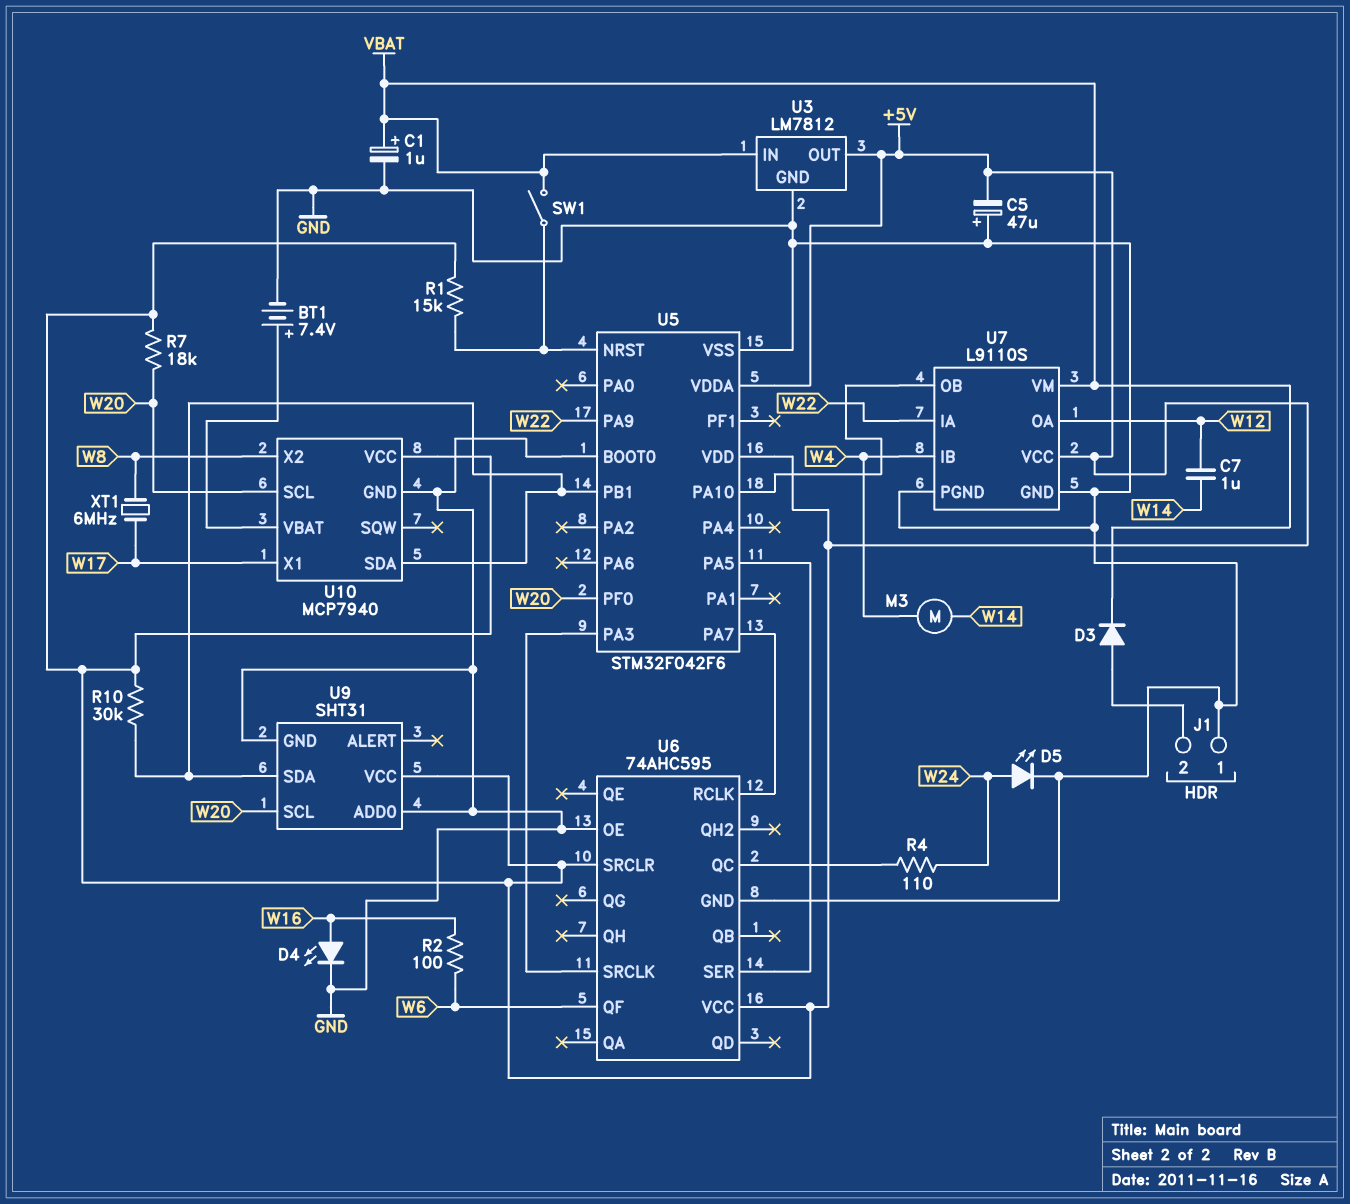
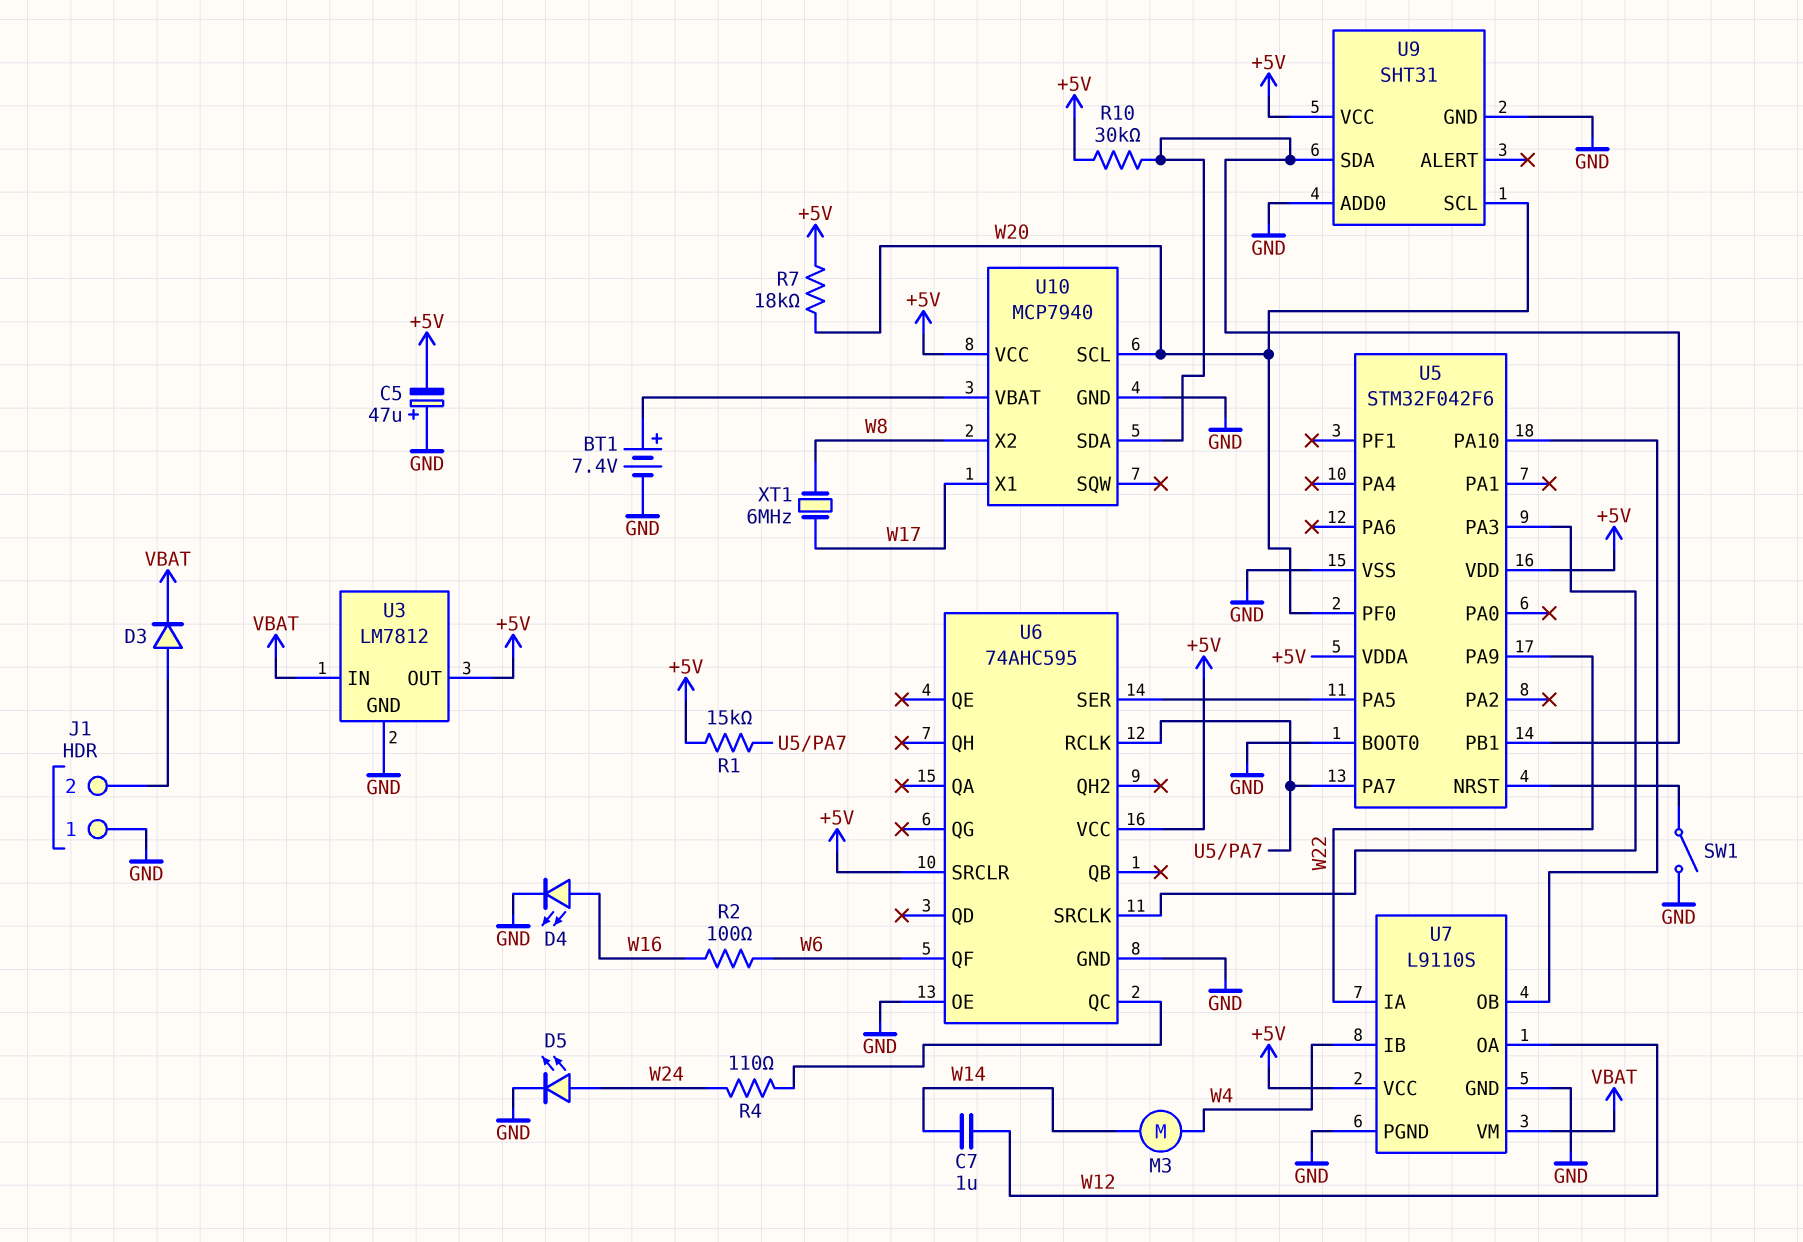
C1: 1uF (plus VBAT, minus GND) -> none
R1: 15k (+5V, U5/NRST) -> 15k (+5V, U5/PA7)
SW1: switch (U5/NRST, VBAT) -> switch (GND, U5/NRST)

